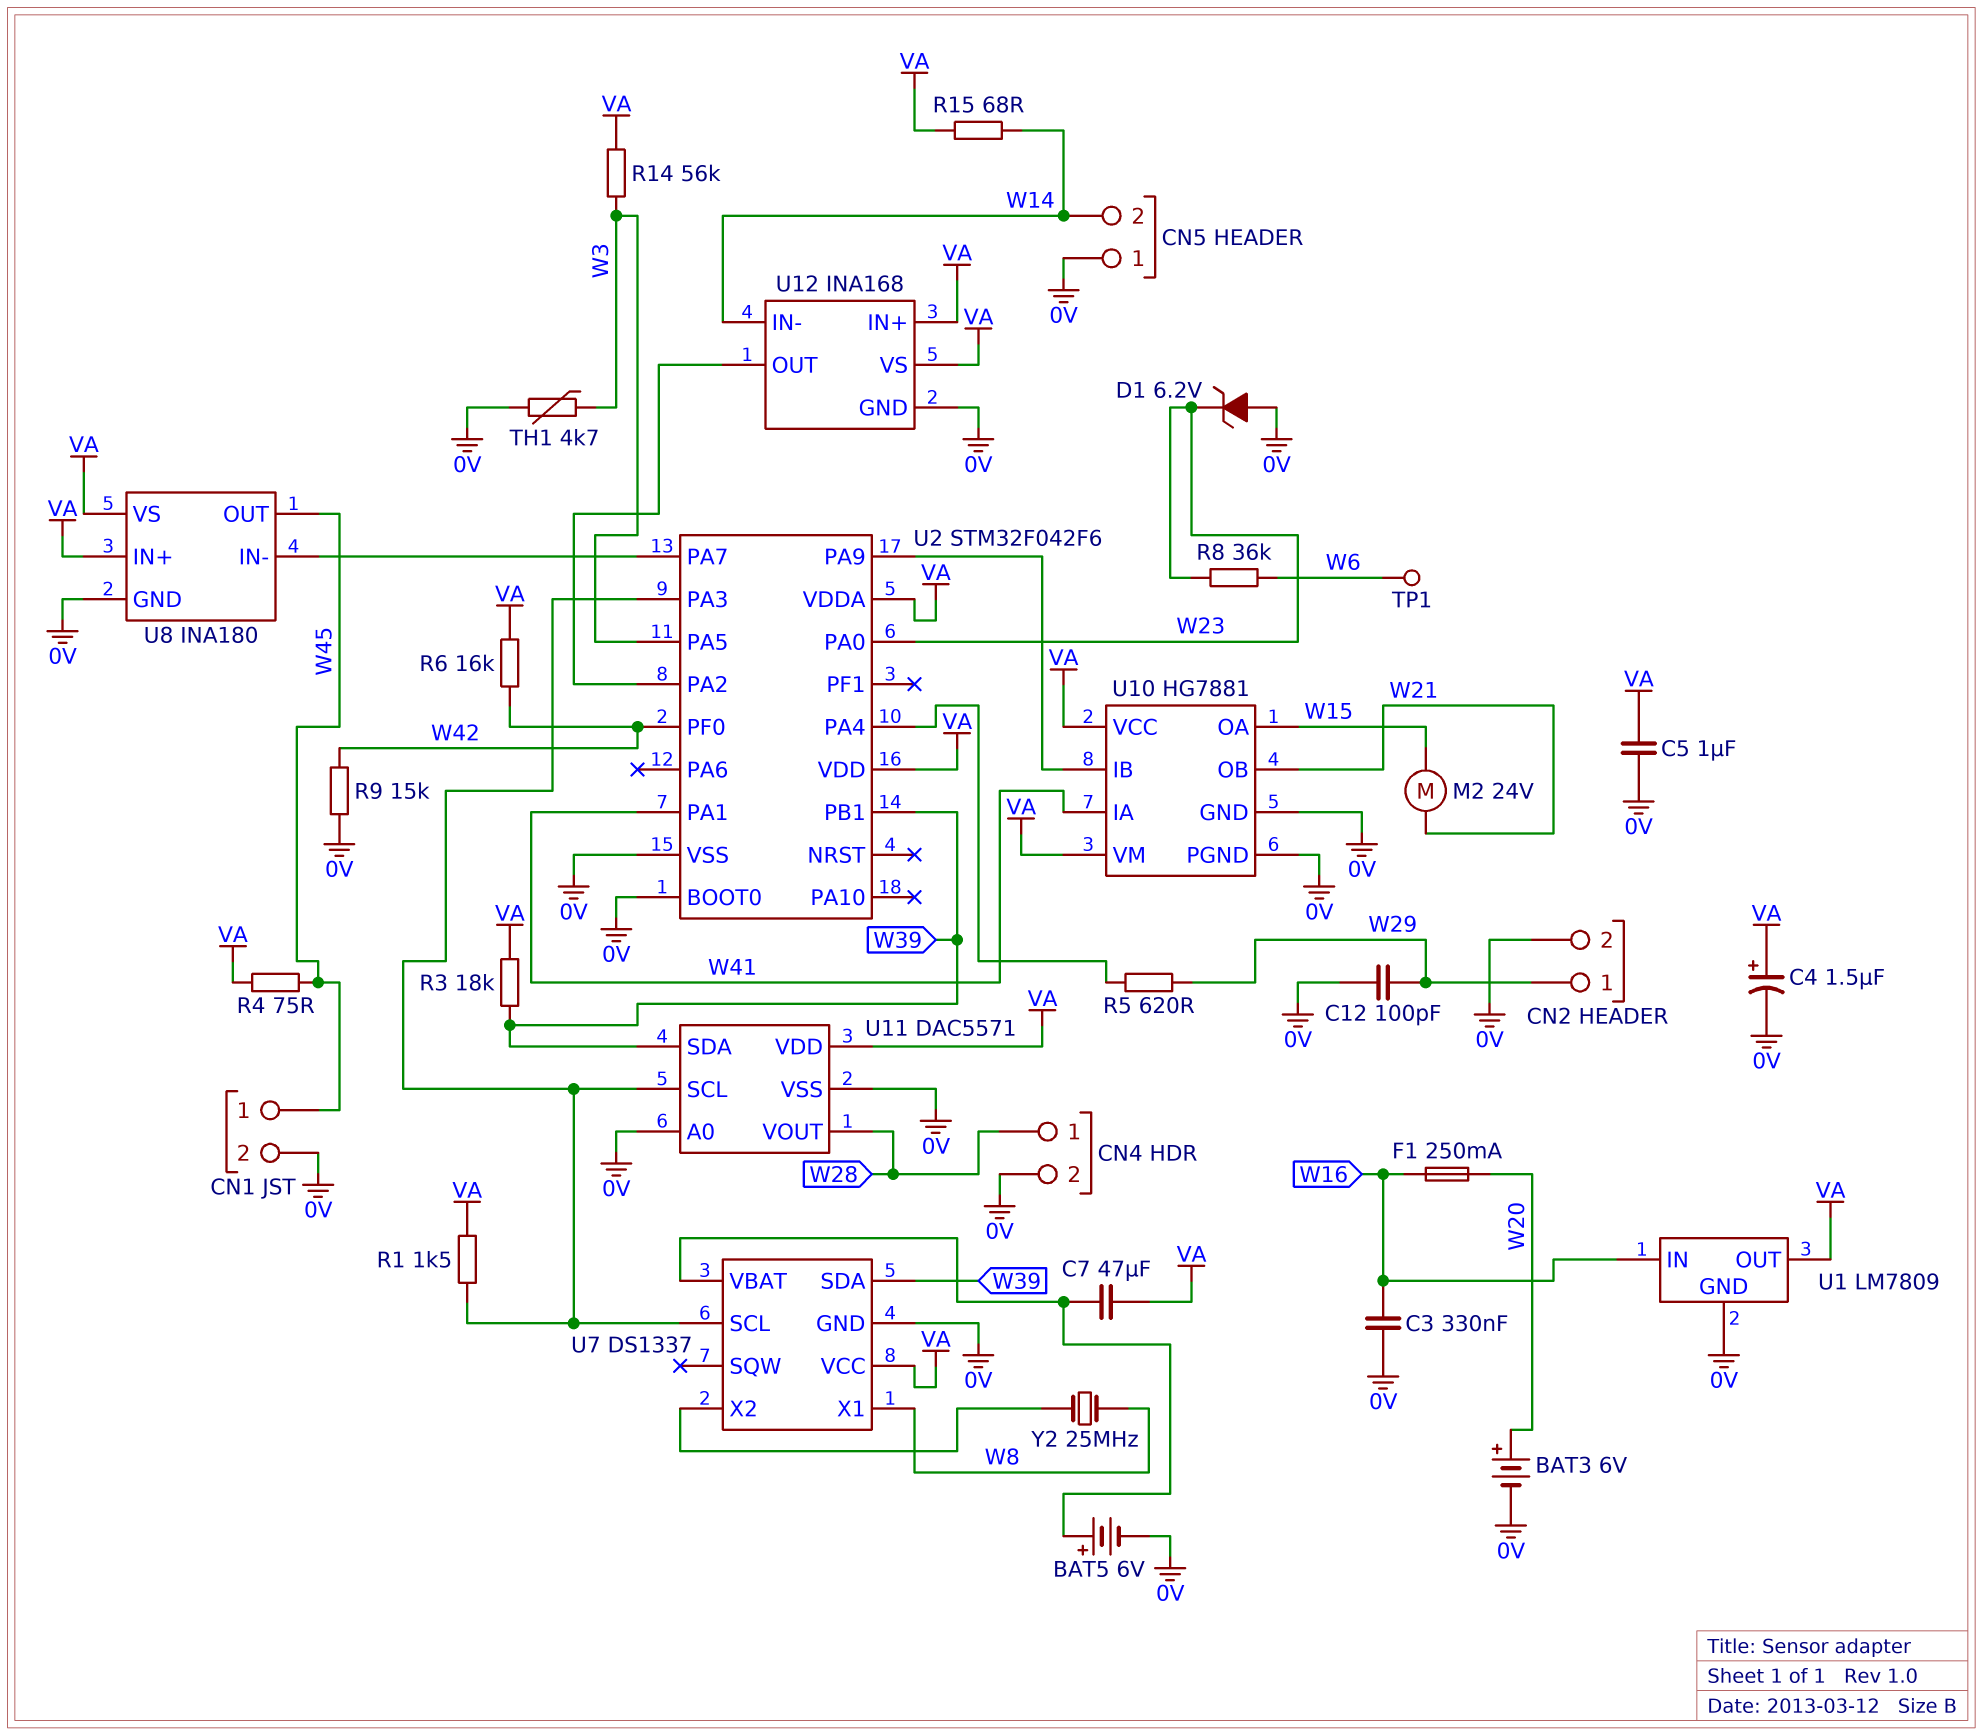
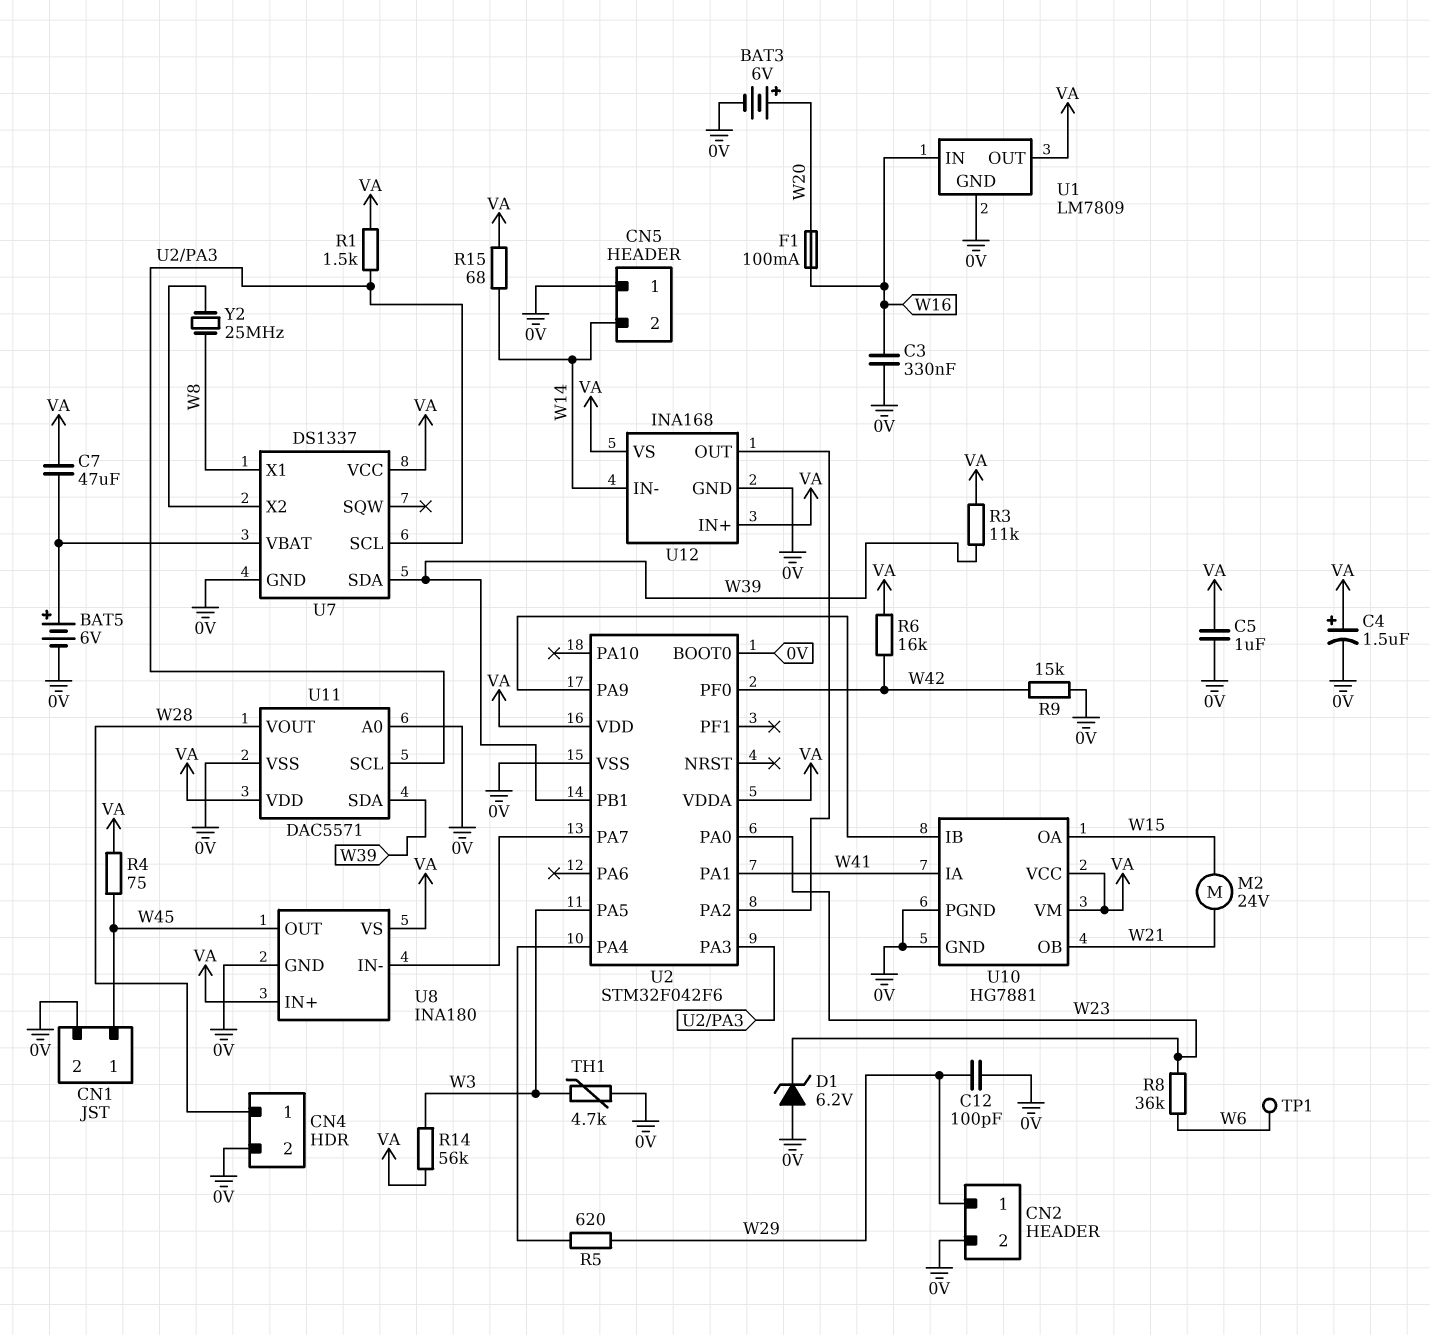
F1: 250mA (W16, W20) -> 100mA (W16, W20)
R3: 18k (VA, W39) -> 11k (VA, W39)

